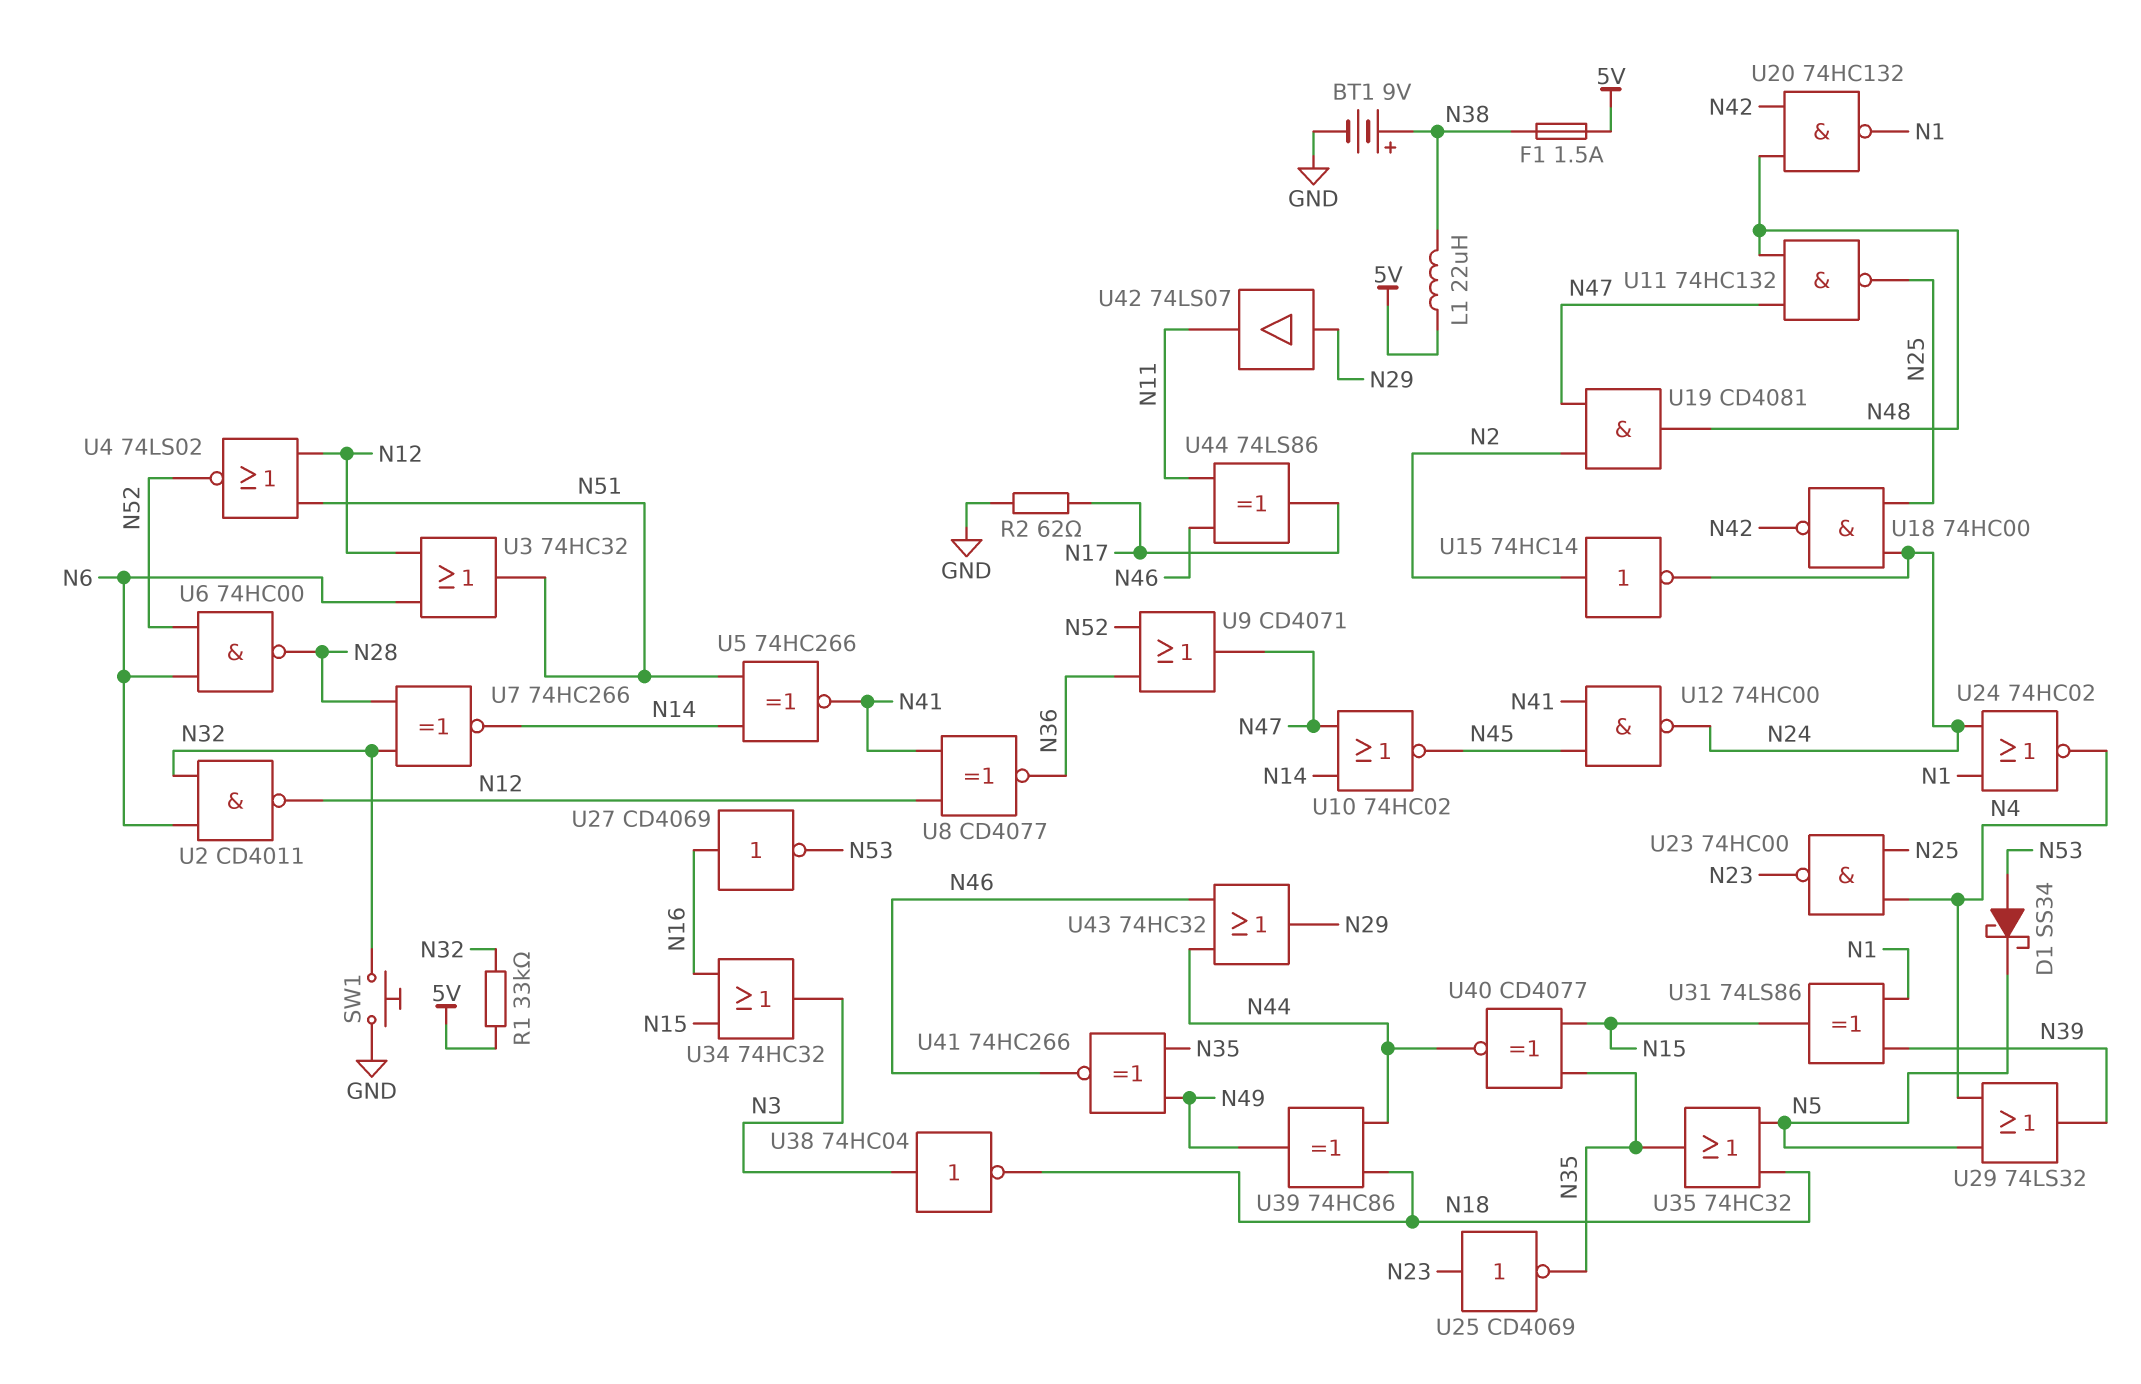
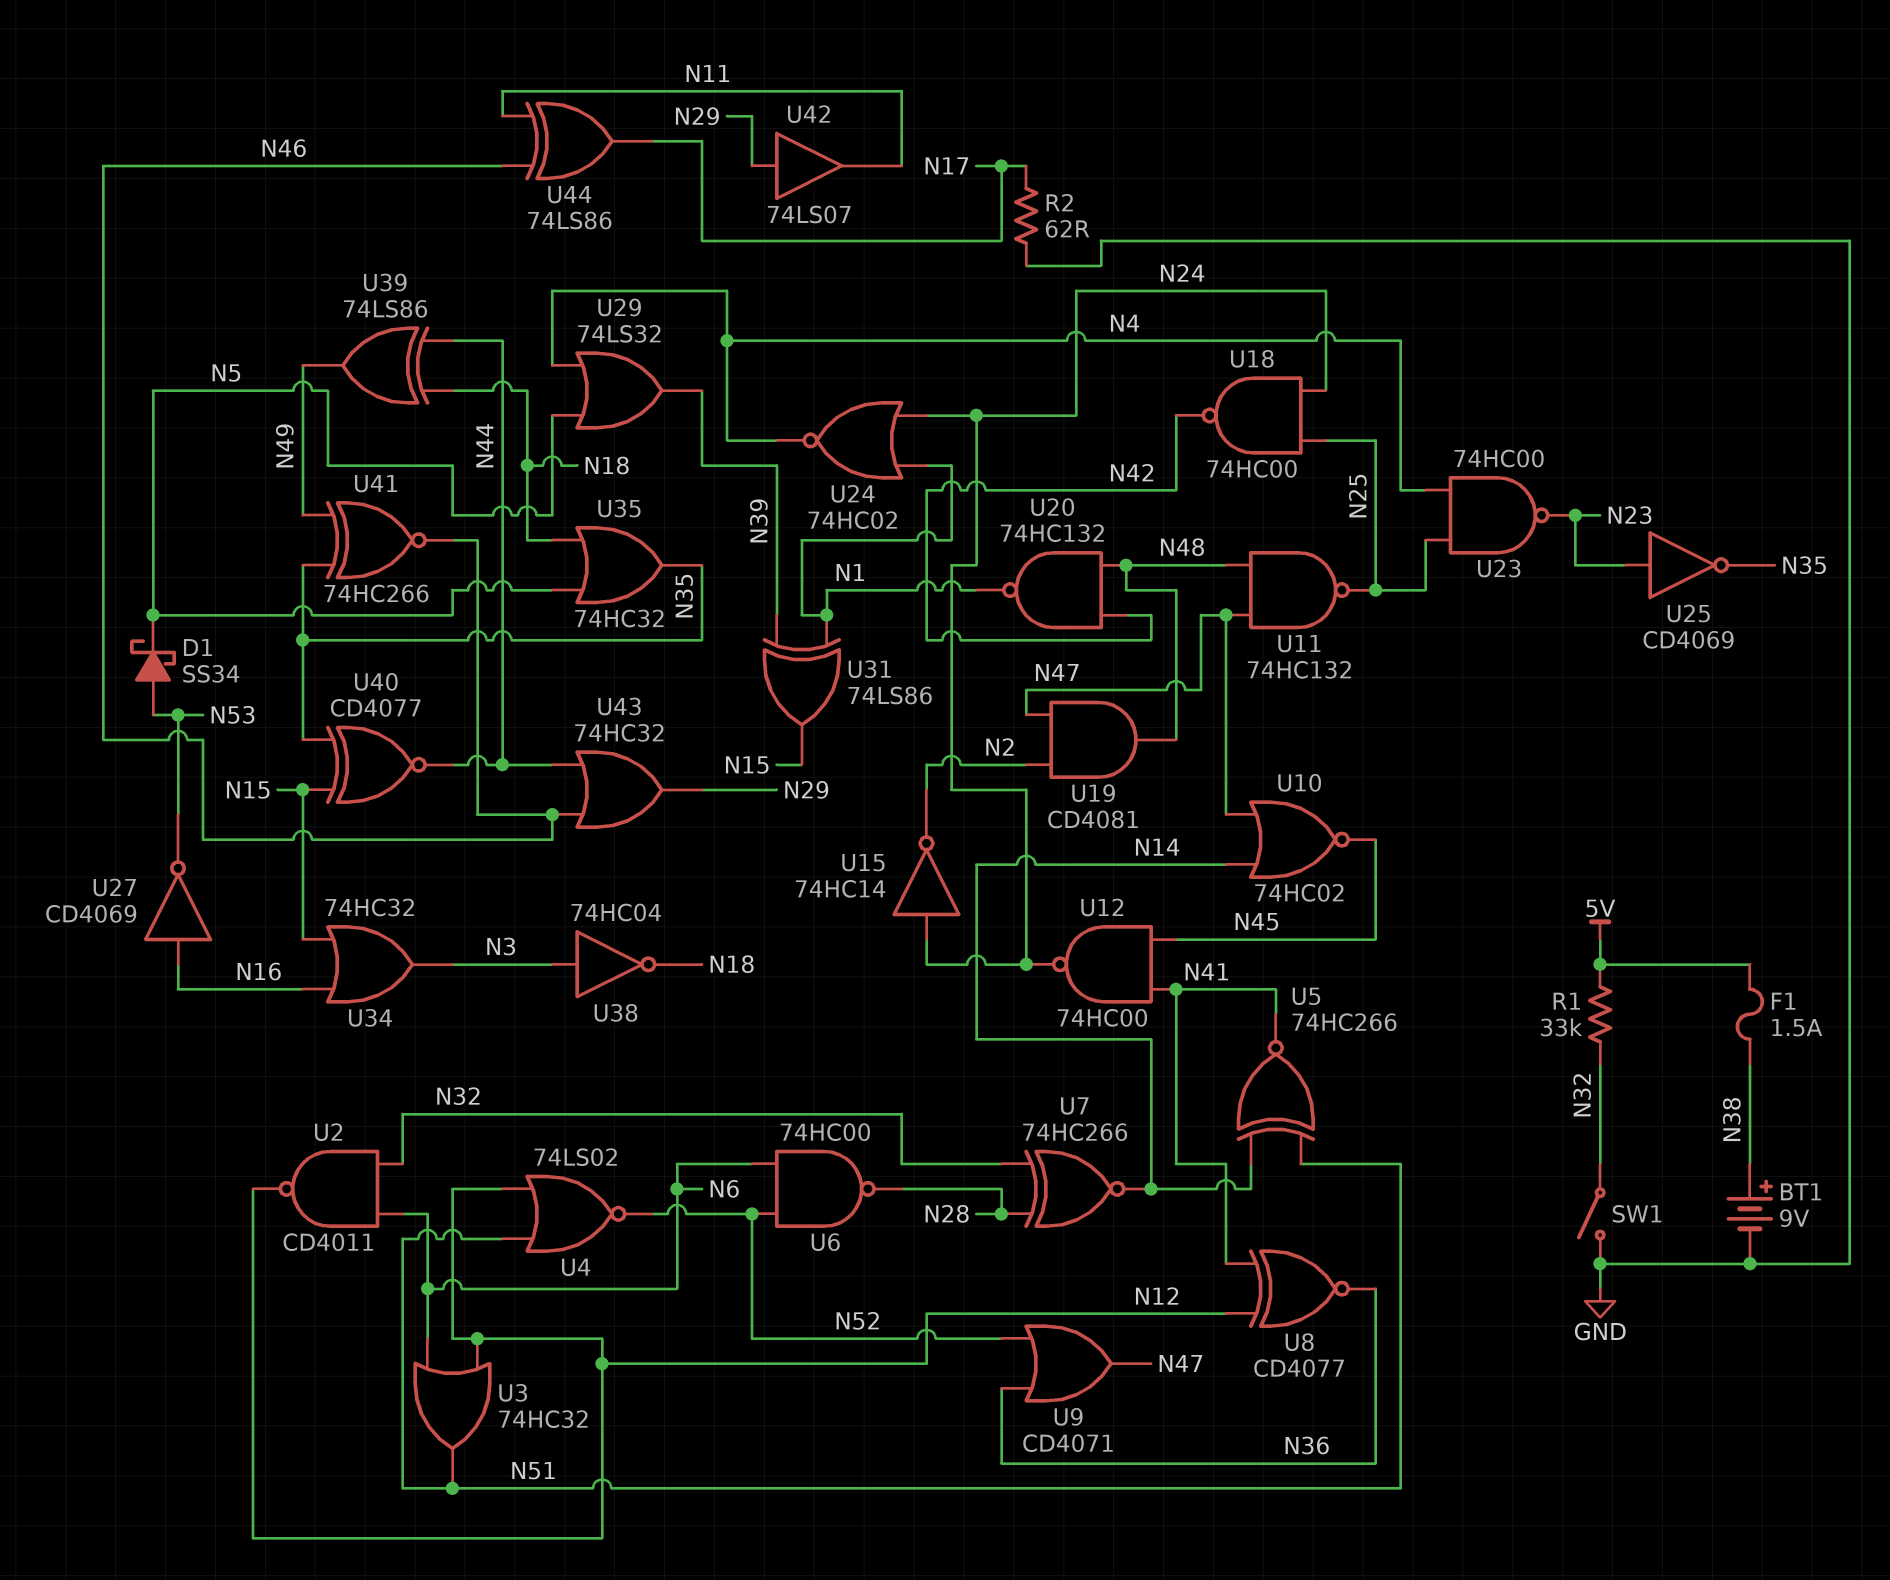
L1: 22uH (5V, N38) -> none
SW1: button (GND, N32) -> switch (GND, N32)
U15: NOT 74HC14 (in N2, out N24) -> NOT 74HC14 (in N24, out N2)
U39: XOR 74HC86 (in N18, in N44, out N49) -> XOR 74LS86 (in N18, in N44, out N49)

